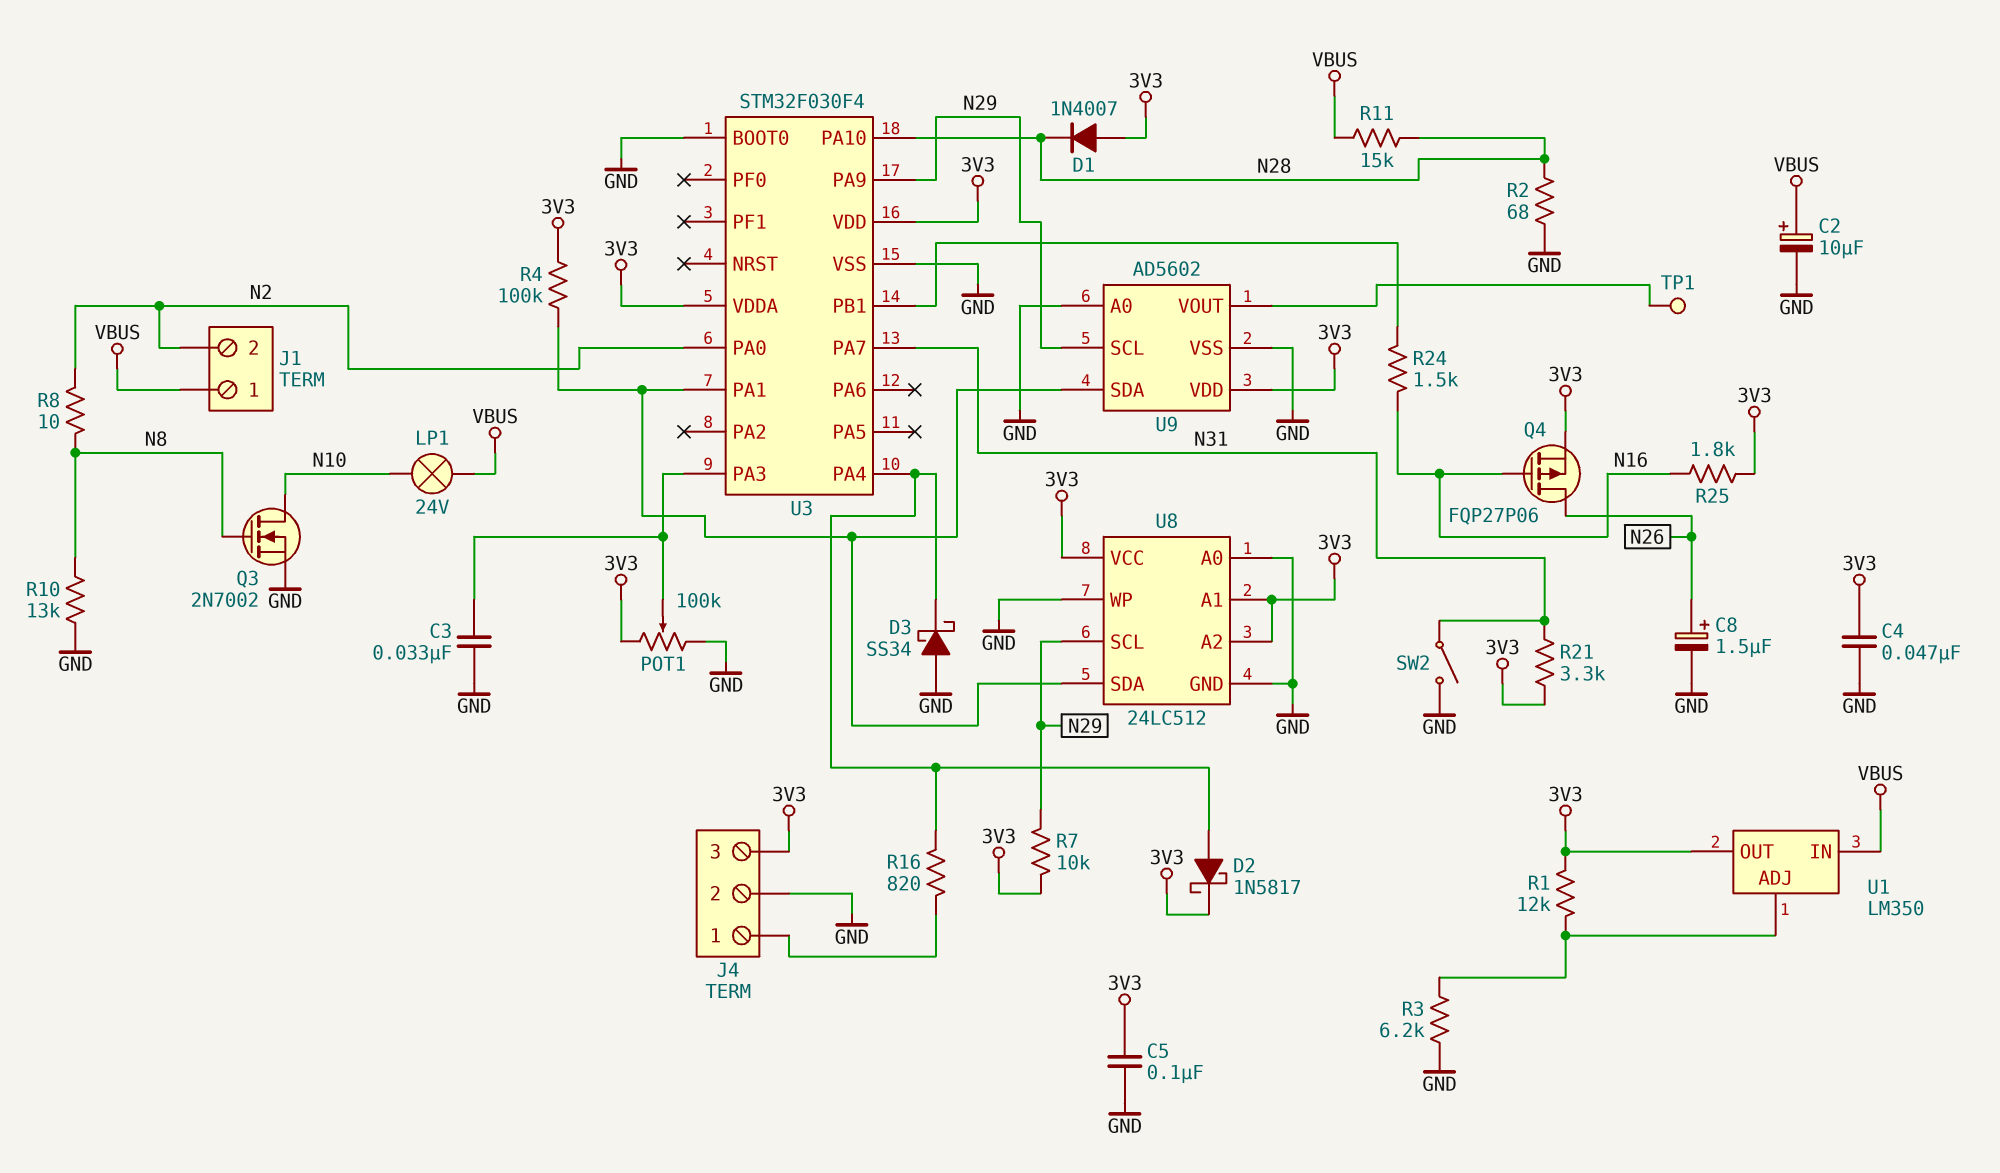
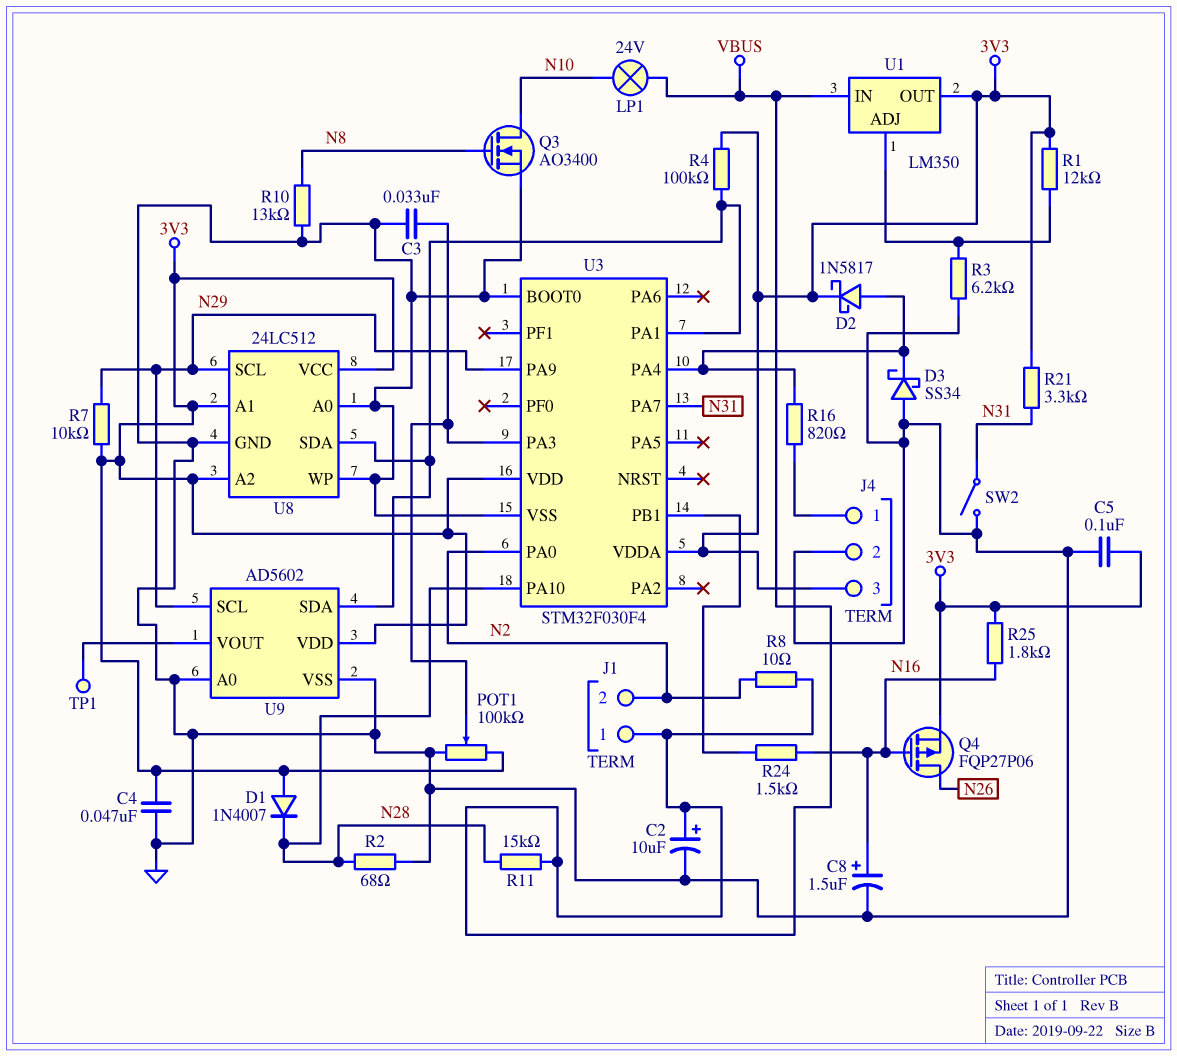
C8: 1.5uF (plus N26, minus GND) -> 1.5uF (plus N16, minus GND)
Q3: NMOS 2N7002 (G N8, D N10, S GND) -> NMOS AO3400 (G N8, D N10, S GND)
R8: 10 (N2, N8) -> 10 (N2, VBUS)

